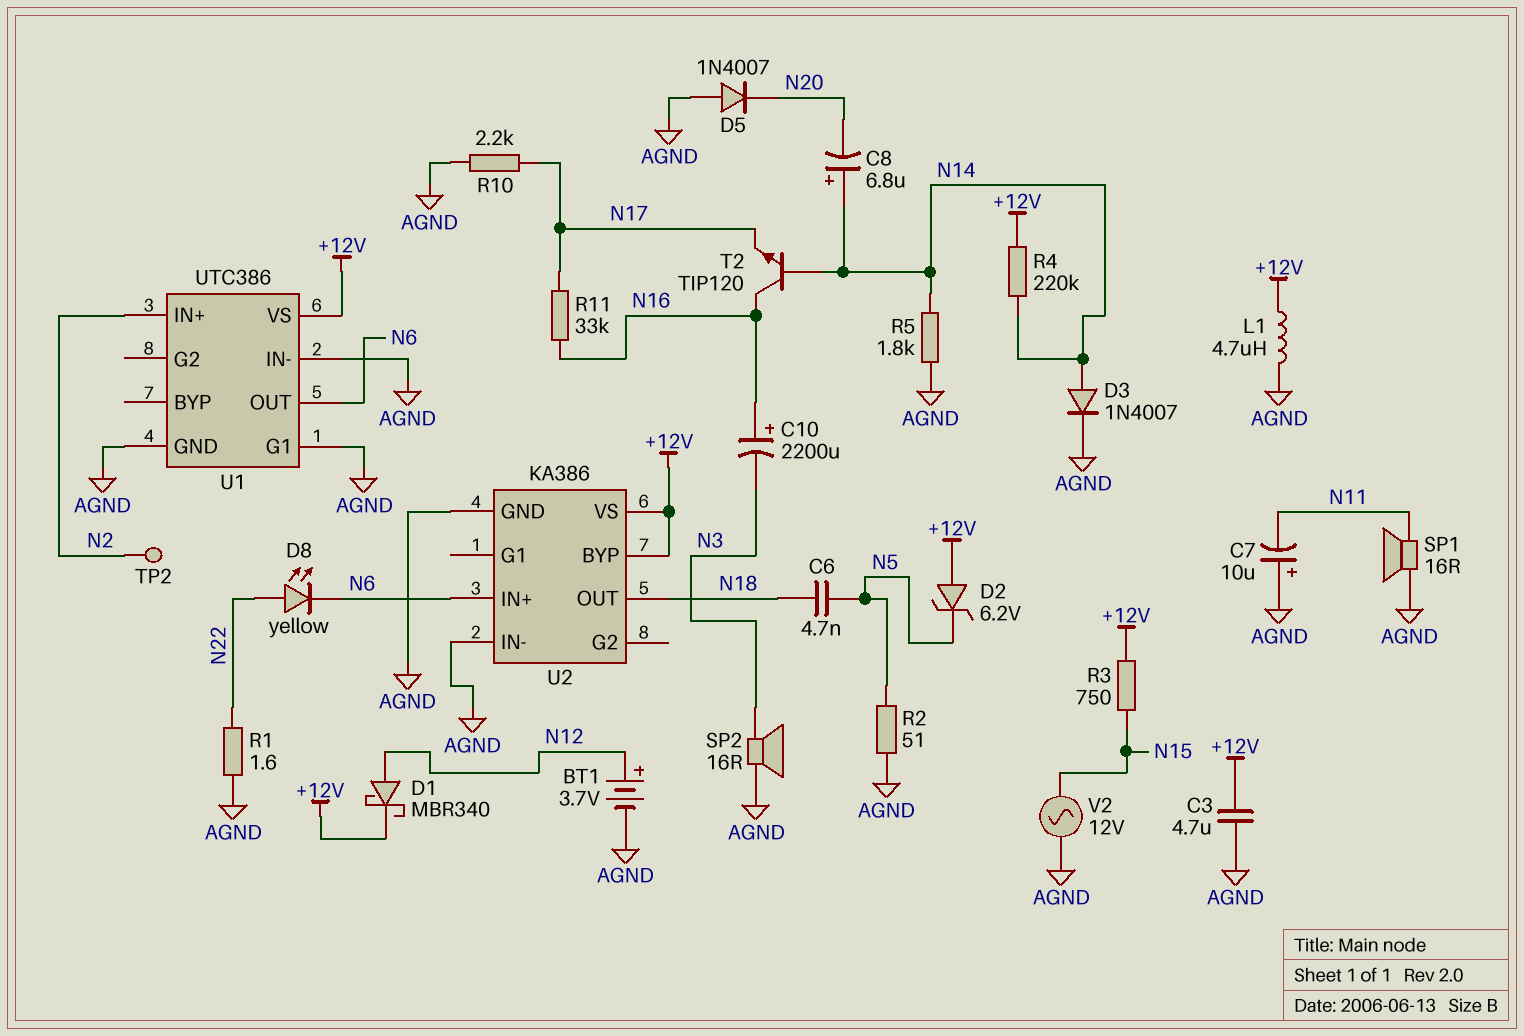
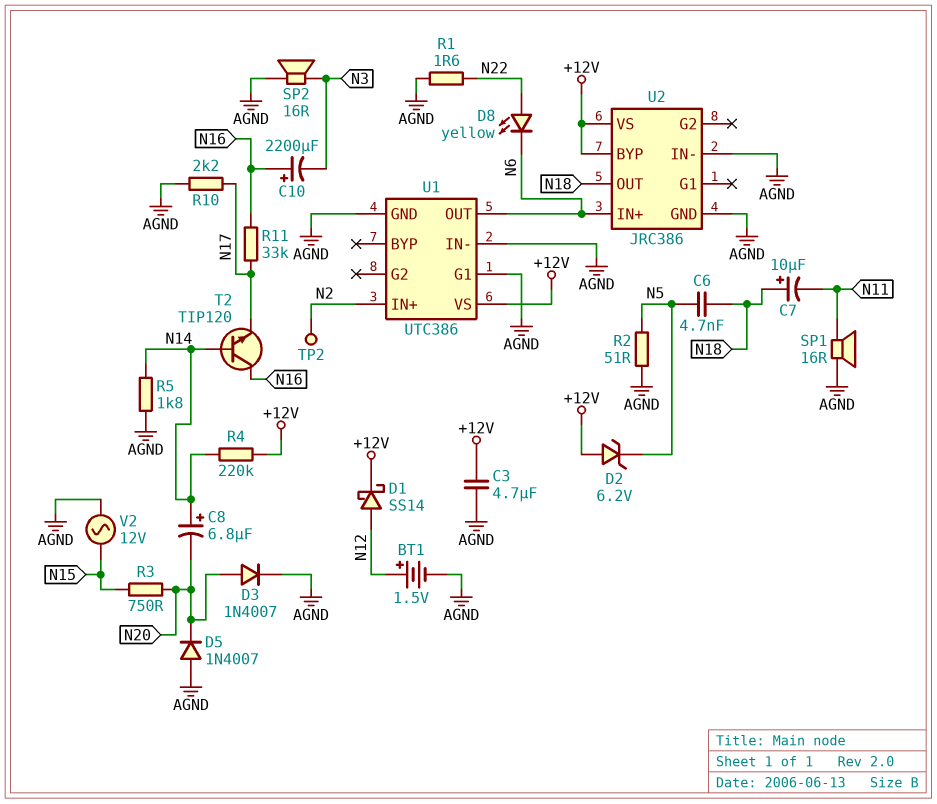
BT1: 3.7V (plus N12, minus AGND) -> 1.5V (plus N12, minus AGND)
C7: 10uF (plus AGND, minus N11) -> 10uF (plus N18, minus N11)
D1: schottky MBR340 (A N12, K +12V) -> schottky SS14 (A N12, K +12V)
D3: diode 1N4007 (A N14, K AGND) -> diode 1N4007 (A N20, K AGND)
L1: 4.7uH (+12V, AGND) -> none
R3: 750 (+12V, N15) -> 750 (N15, N20)
U2: KA386 -> JRC386

